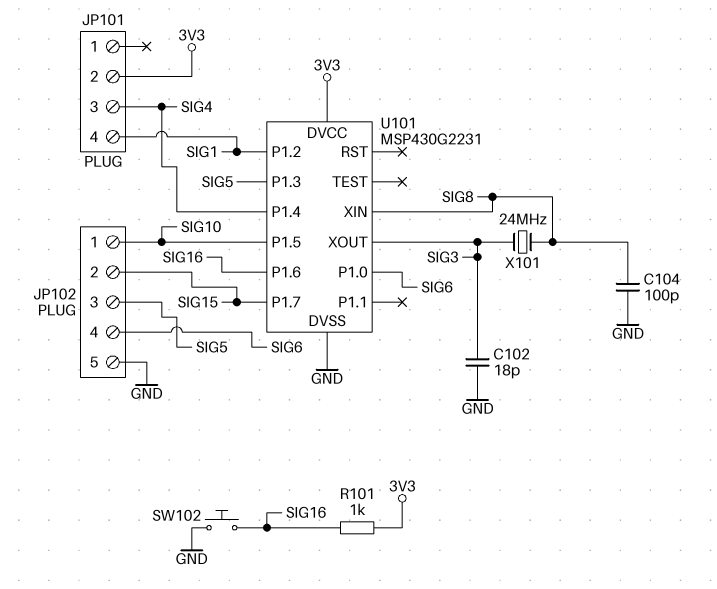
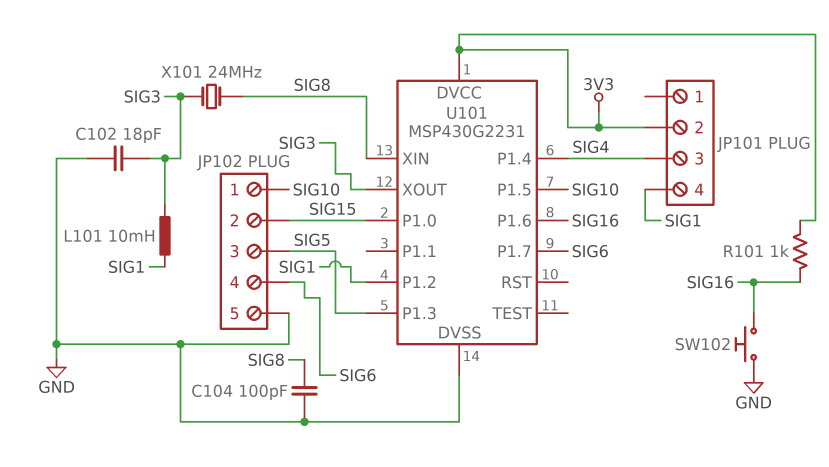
L101: none -> 10mH (SIG1, SIG3)
U101 pin P1.0: SIG6 -> SIG15
U101 pin P1.7: SIG15 -> SIG6

